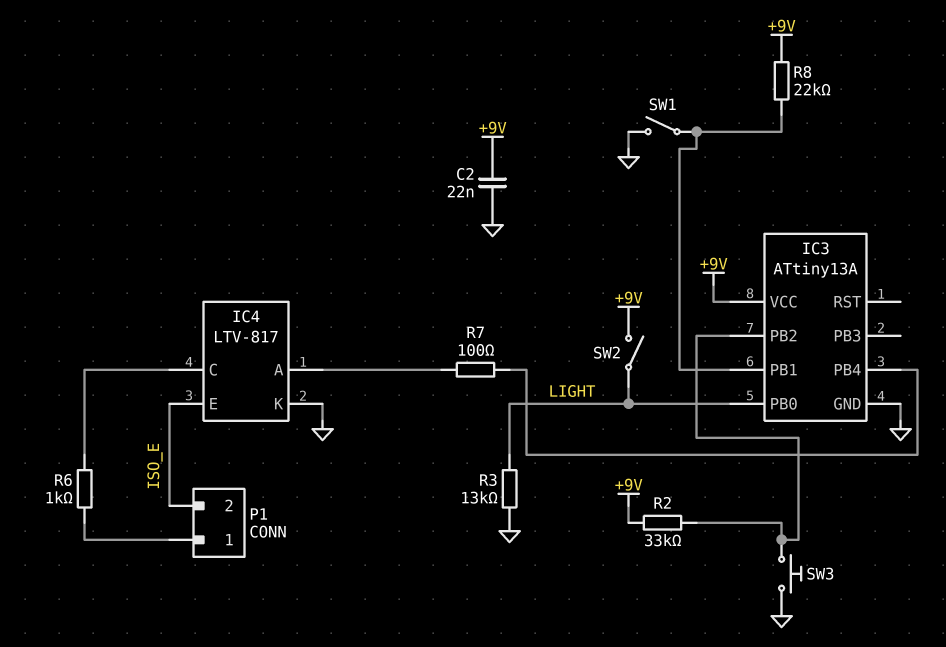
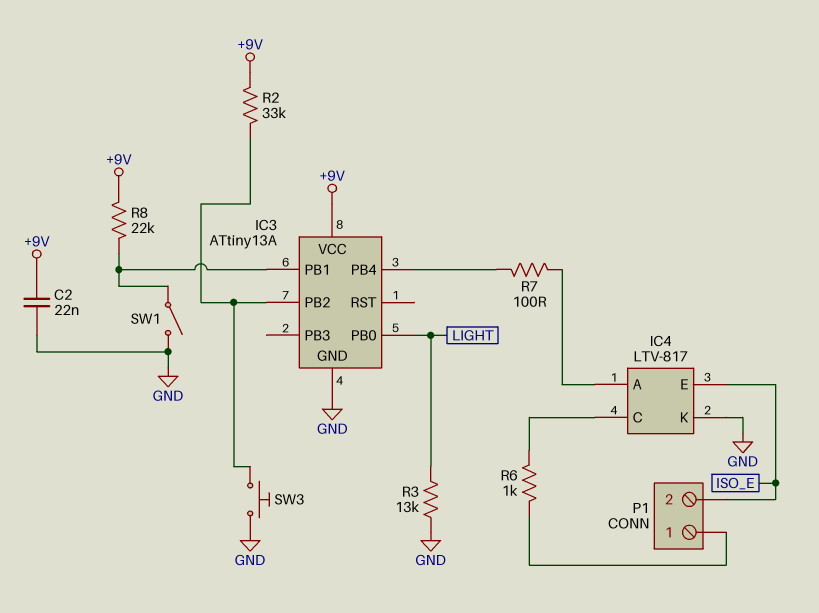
SW2: switch (+9V, LIGHT) -> none

